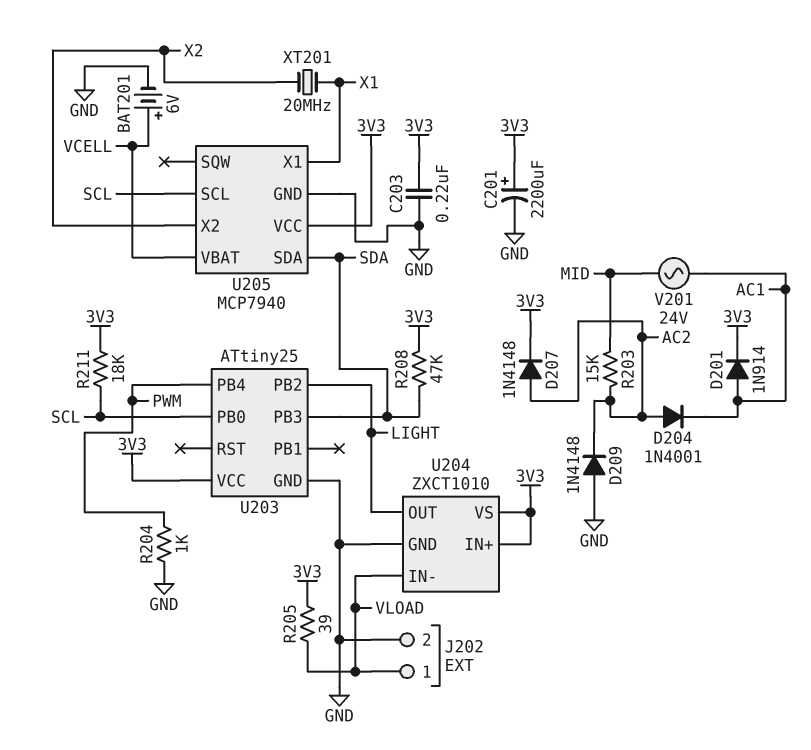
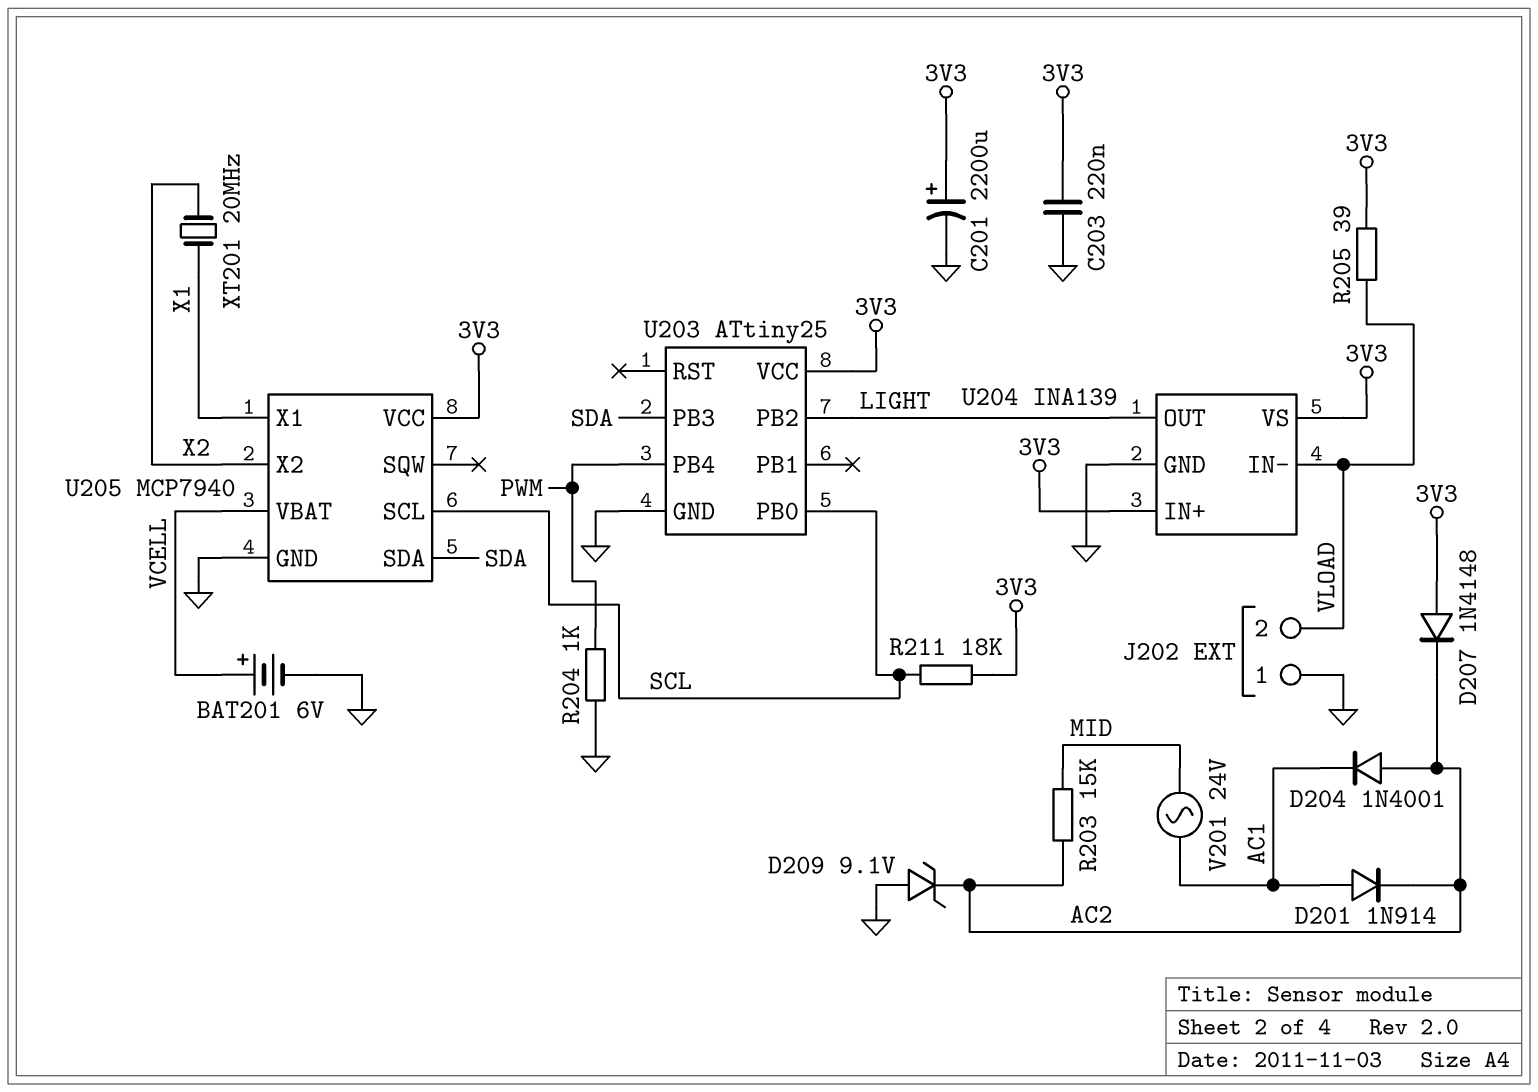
D201: diode 1N914 (A AC1, K 3V3) -> diode 1N914 (A AC1, K AC2)
D207: diode 1N4148 (A AC2, K 3V3) -> diode 1N4148 (A 3V3, K AC2)
D209: diode 1N4148 (A GND, K AC2) -> zener 9.1V (A GND, K AC2)
J202 pin 1: VLOAD -> GND
J202 pin 2: GND -> VLOAD
R208: 47k (3V3, SDA) -> none
U204: ZXCT1010 -> INA139

